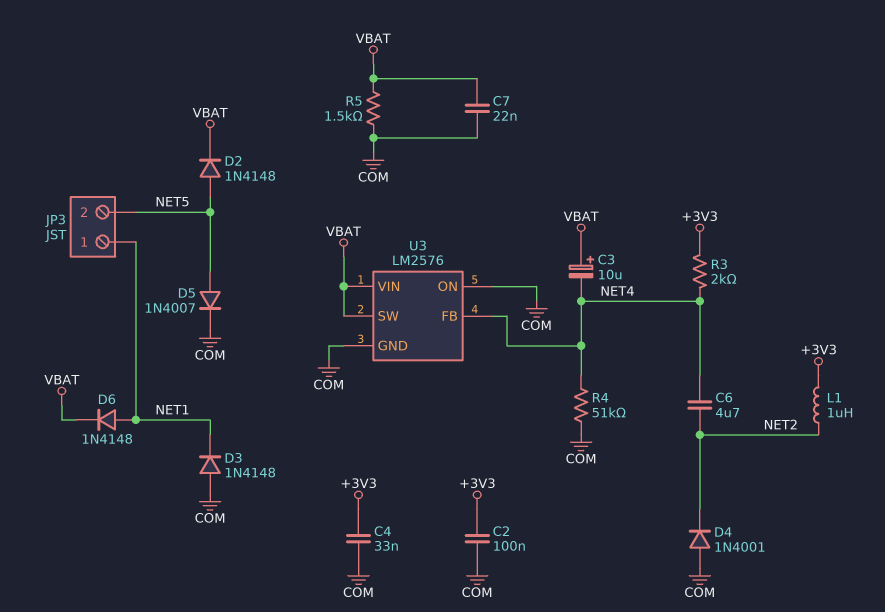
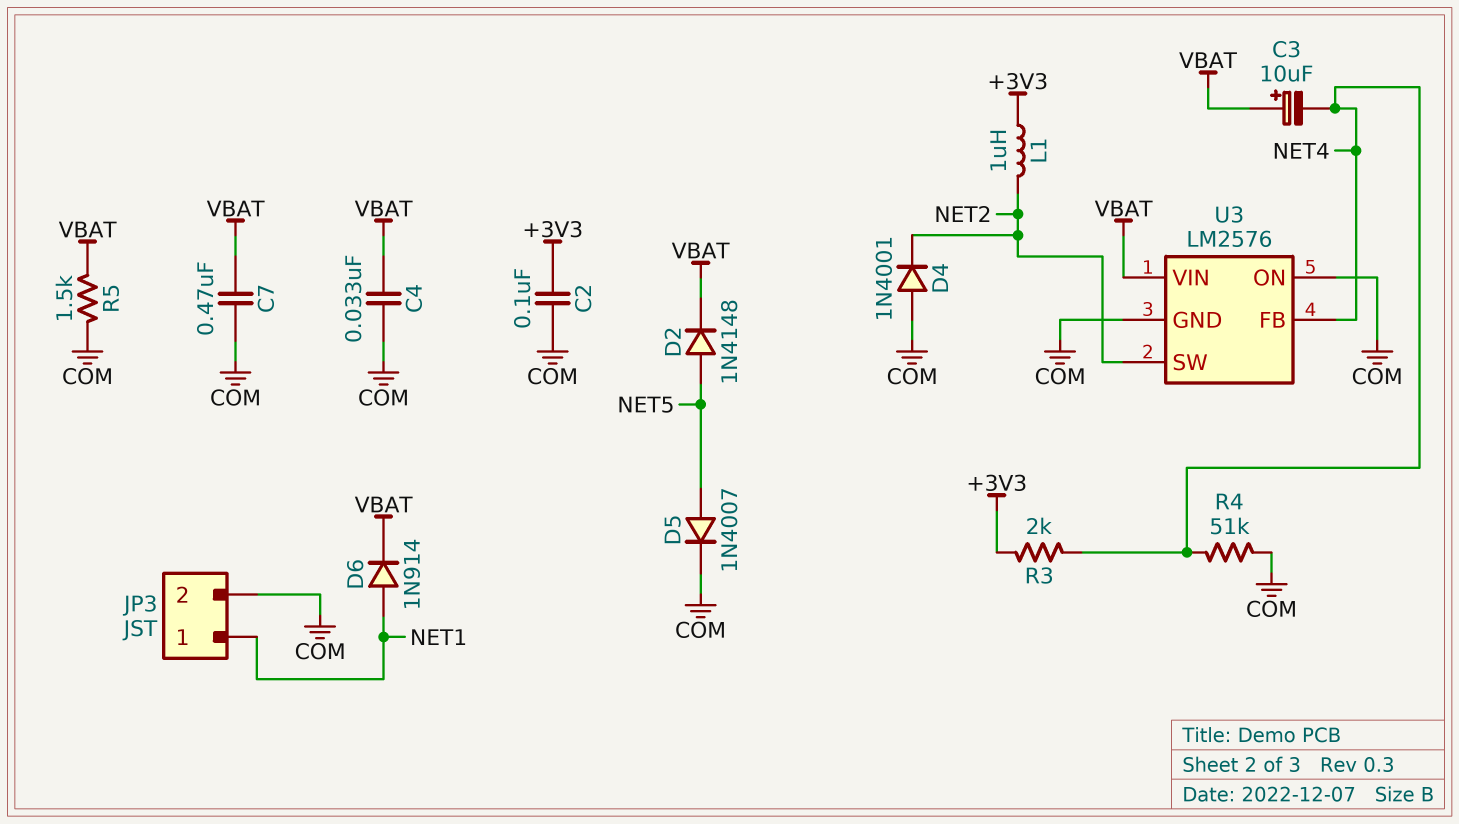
C4: 33nF (+3V3, COM) -> 33nF (COM, VBAT)
C6: 4.7uF (NET2, NET4) -> none
C7: 22nF (COM, VBAT) -> 470nF (COM, VBAT)
D3: diode 1N4148 (A COM, K NET1) -> none
D6: diode 1N4148 (A NET1, K VBAT) -> diode 1N914 (A NET1, K VBAT)
JP3 pin 2: NET5 -> COM
U3 pin SW: VBAT -> NET2

